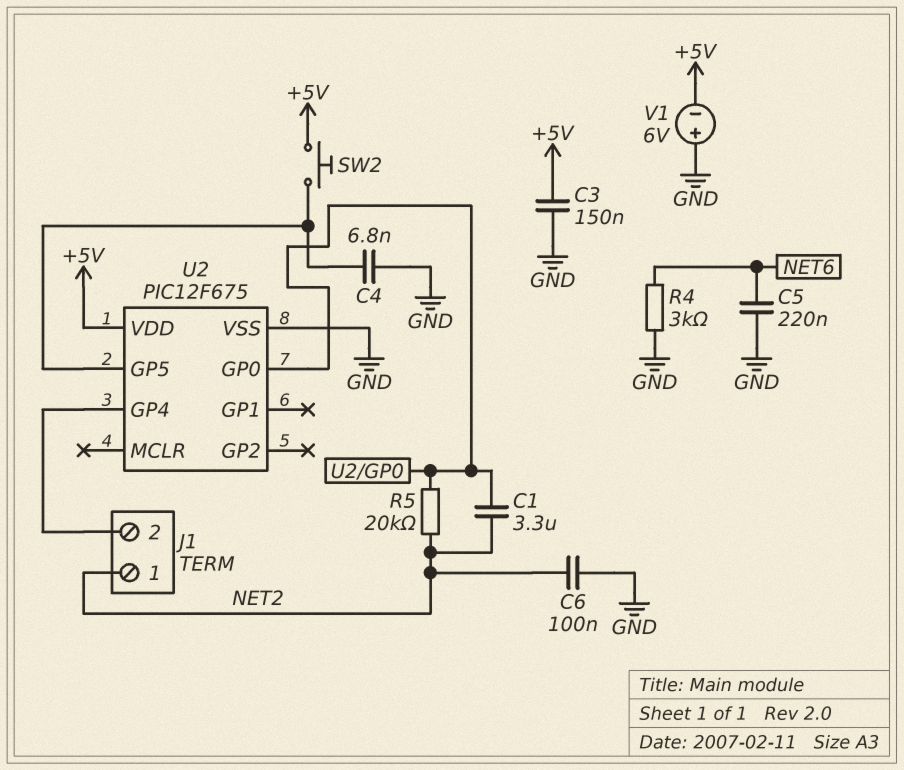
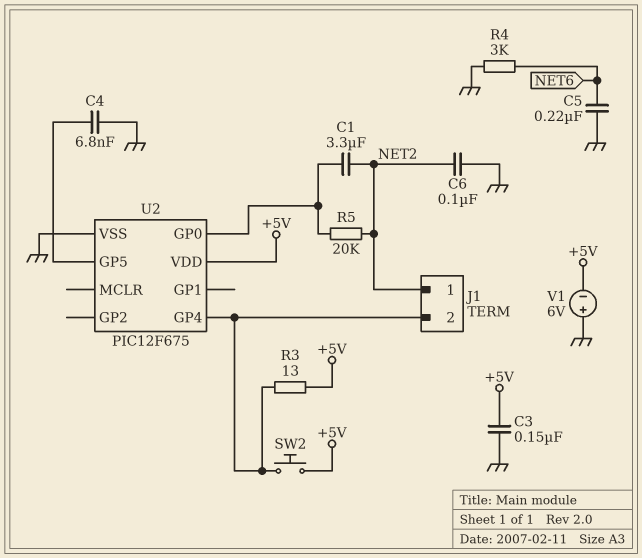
R3: none -> 13 (+5V, J1/2)
SW2: button (+5V, U2/GP5) -> button (+5V, J1/2)

